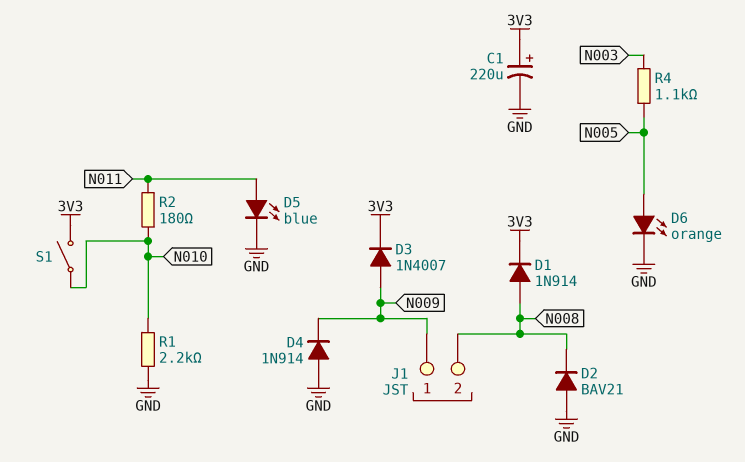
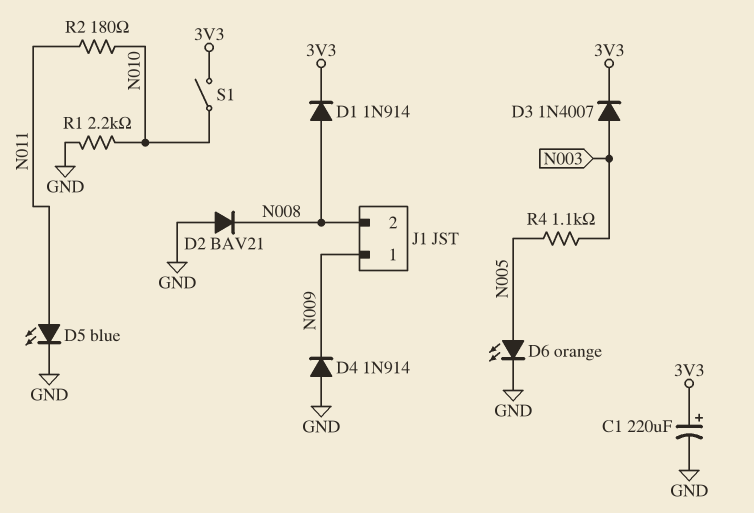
D3: diode 1N4007 (A N009, K 3V3) -> diode 1N4007 (A N003, K 3V3)

